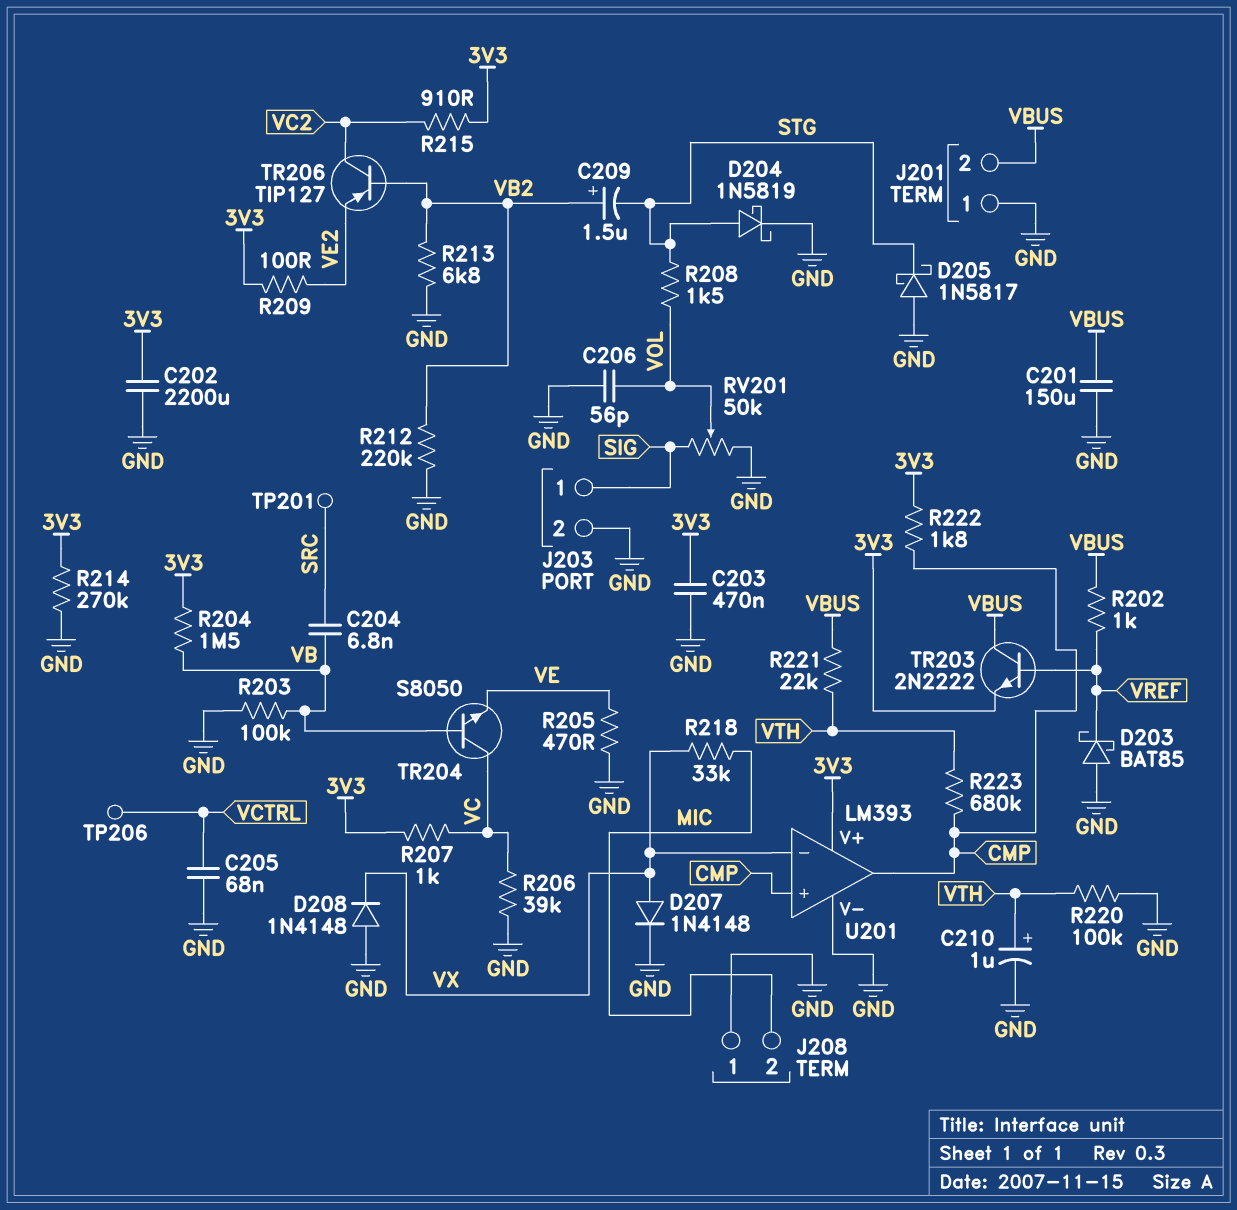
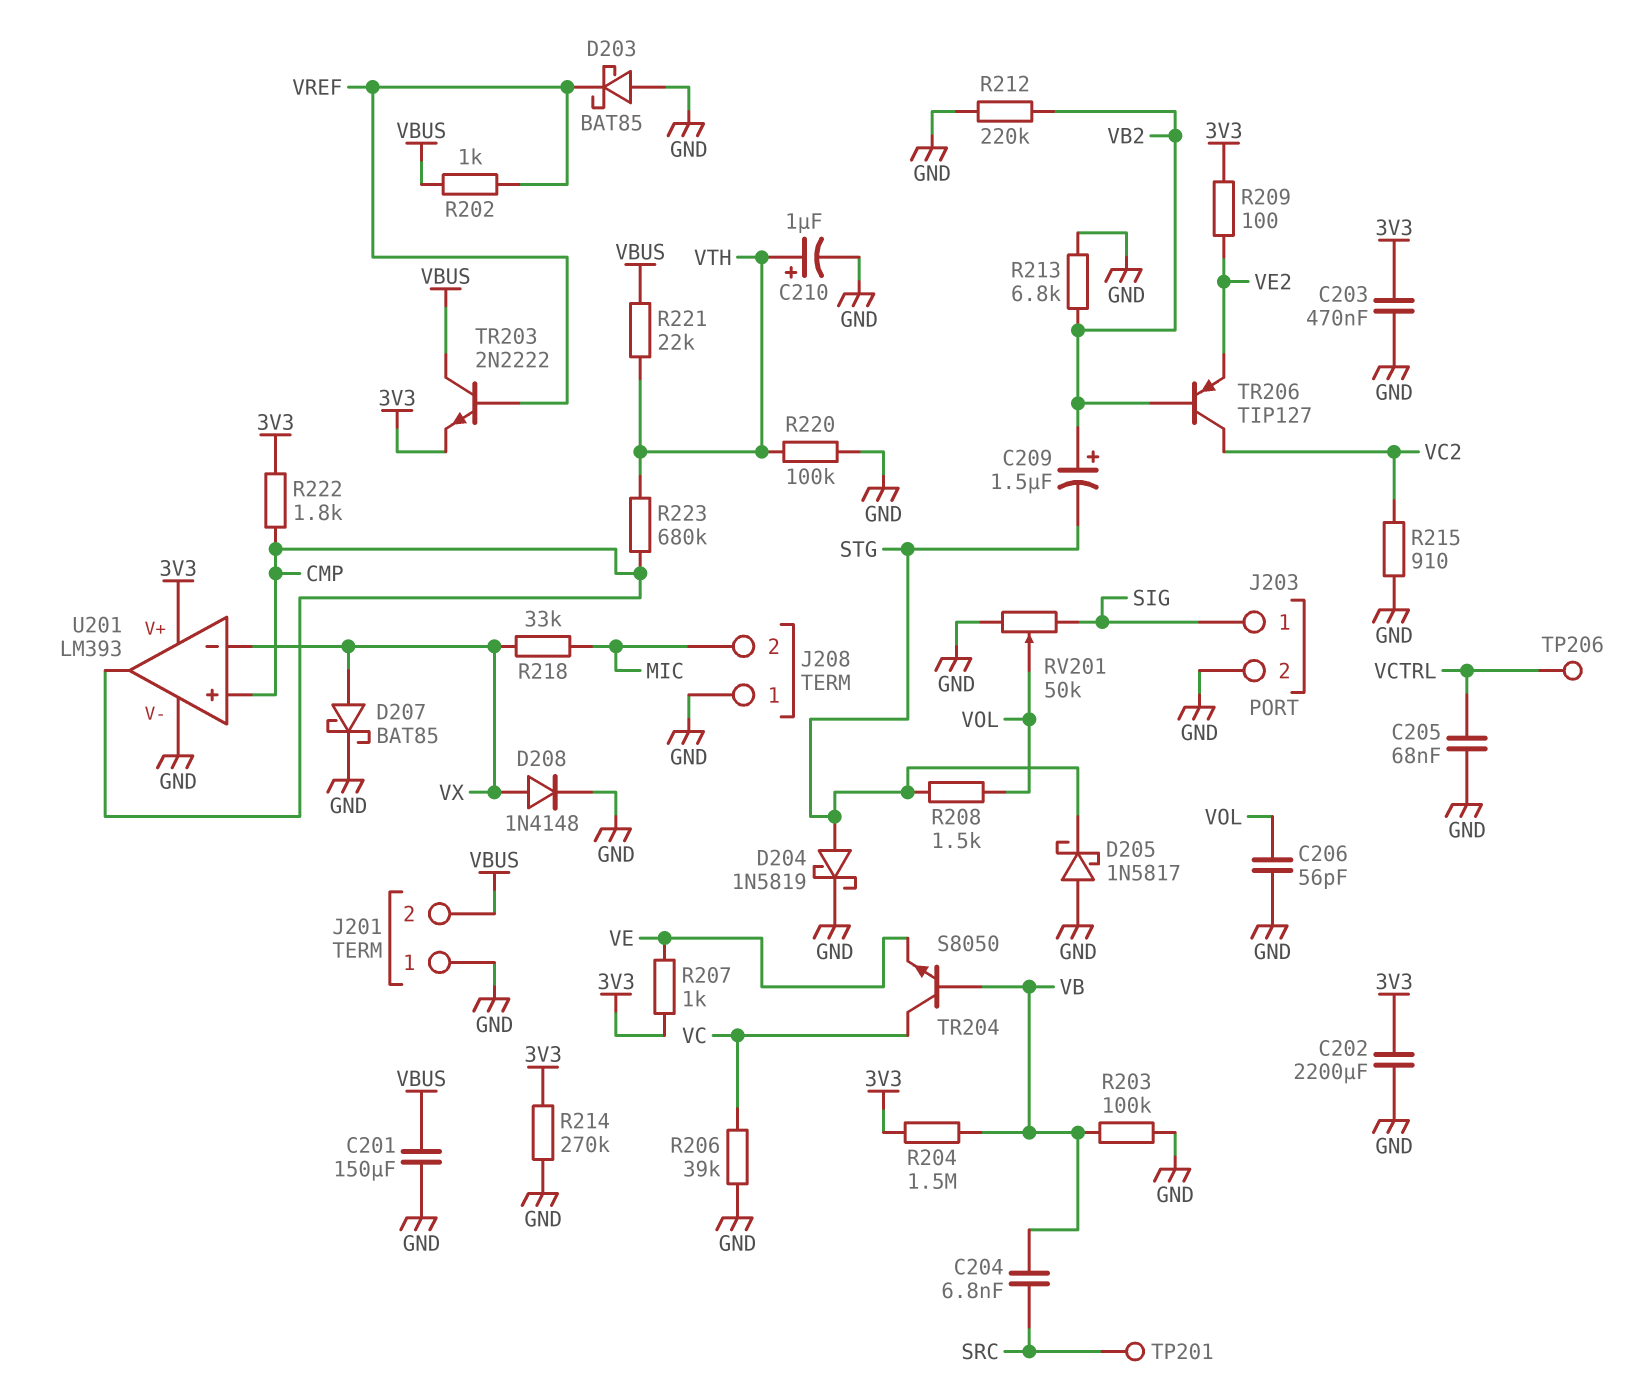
D207: diode 1N4148 (A VX, K GND) -> schottky BAT85 (A VX, K GND)
D208: diode 1N4148 (A GND, K VX) -> diode 1N4148 (A VX, K GND)
R205: 470 (GND, VE) -> none
R207: 1k (3V3, VC) -> 1k (3V3, VE)
R215: 910 (3V3, VC2) -> 910 (GND, VC2)

